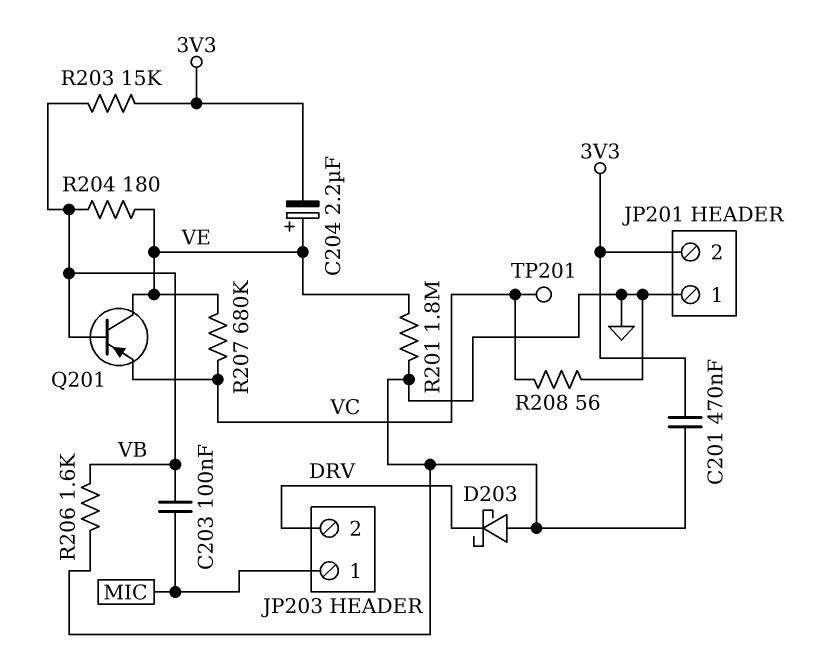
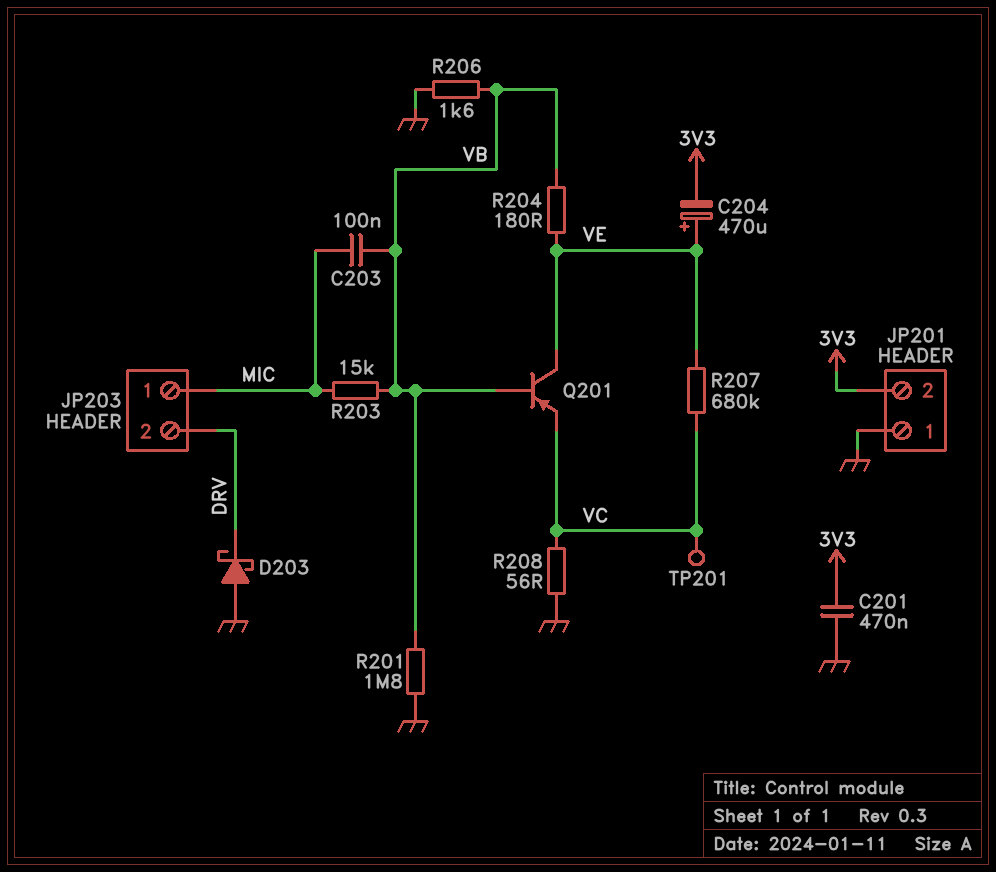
C204: 2.2uF (plus VE, minus 3V3) -> 470uF (plus VE, minus 3V3)
R201: 1.8M (GND, VE) -> 1.8M (GND, VB)
R203: 15k (3V3, VB) -> 15k (MIC, VB)

